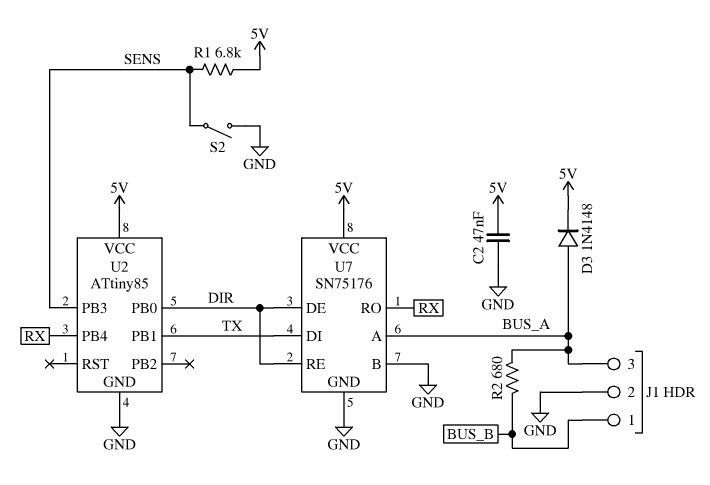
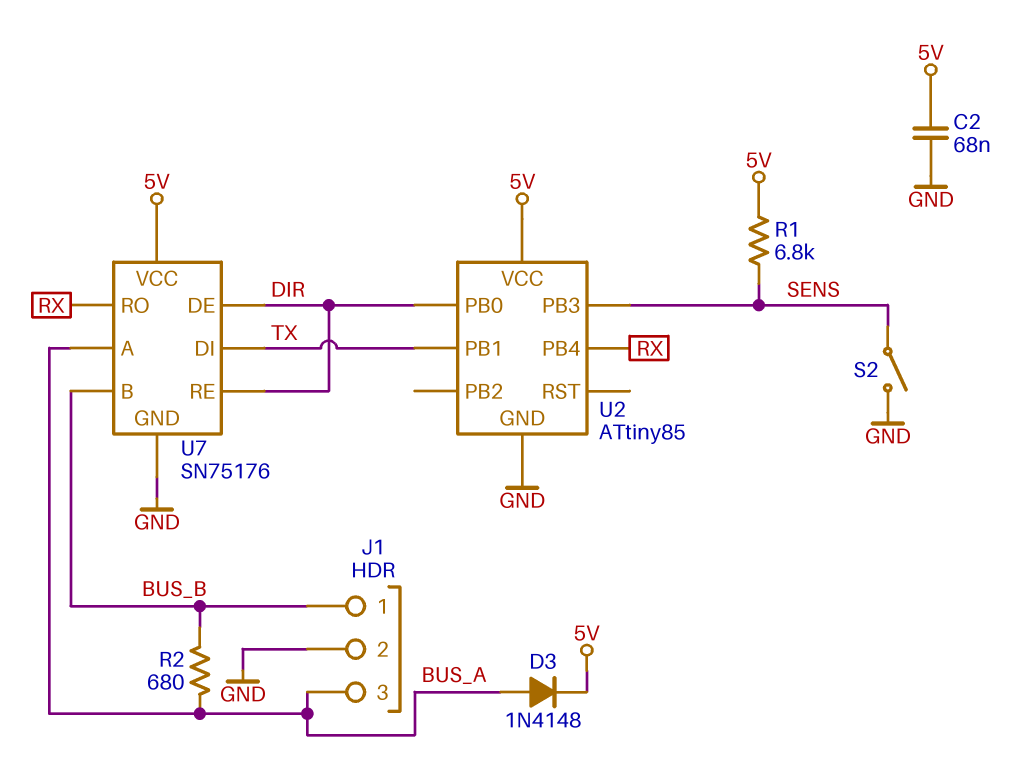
C2: 47nF (5V, GND) -> 68nF (5V, GND)
U7 pin B: GND -> BUS_B

